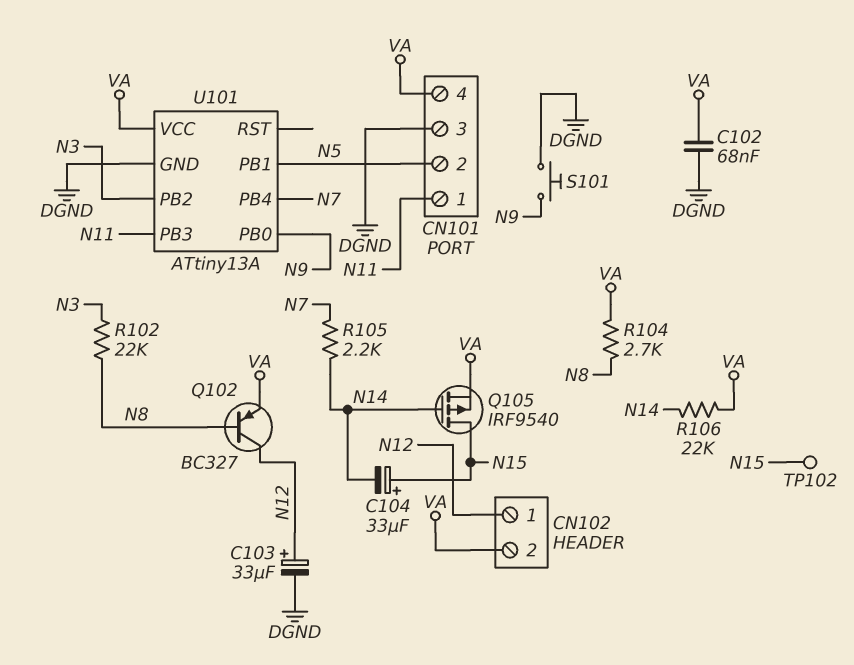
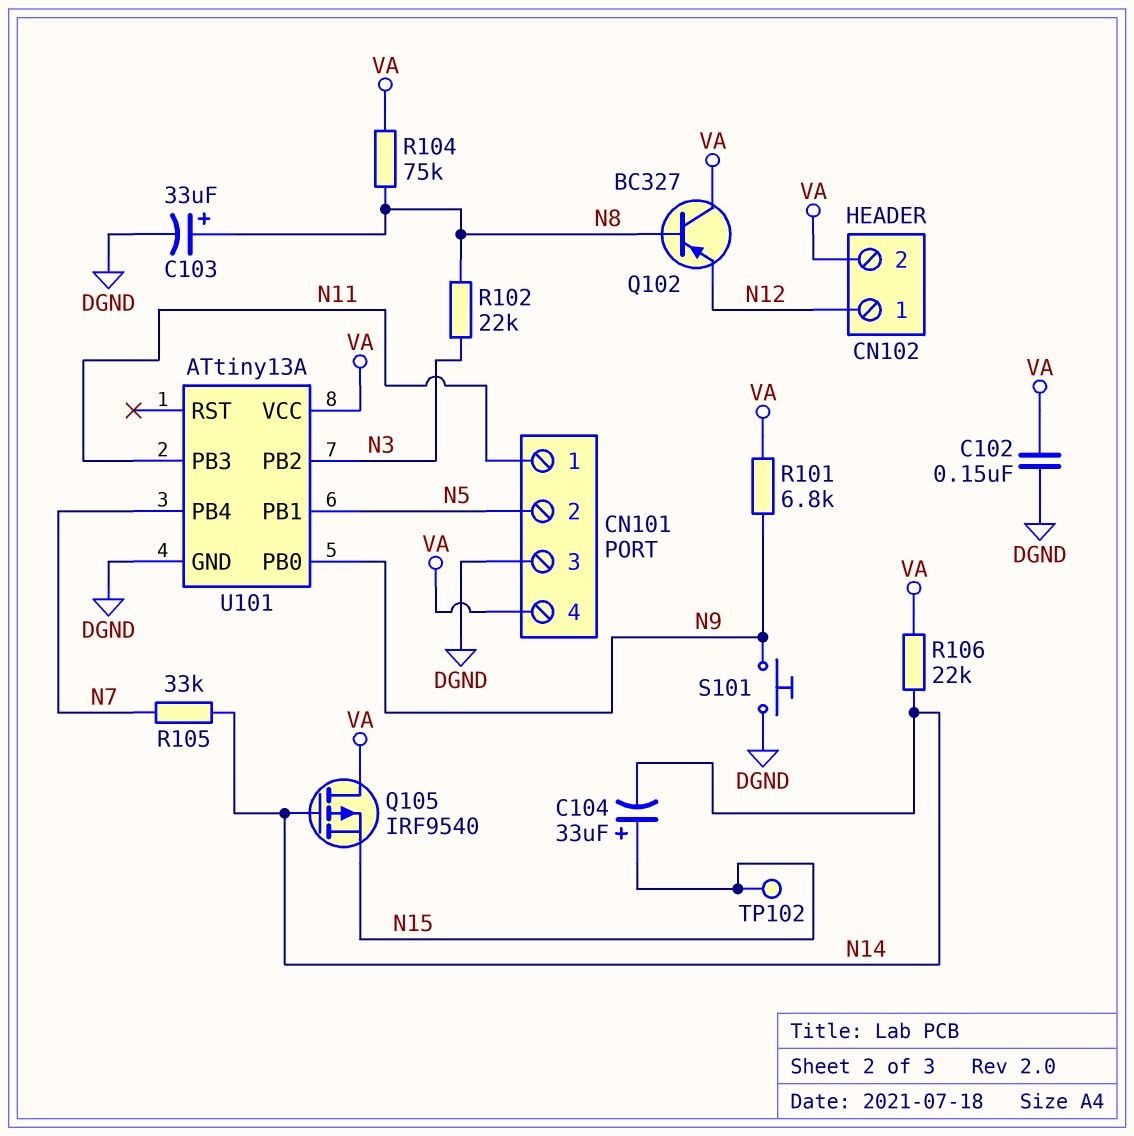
C102: 68nF (DGND, VA) -> 150nF (DGND, VA)
C103: 33uF (plus N12, minus DGND) -> 33uF (plus N8, minus DGND)
Q102: PNP BC327 (B N8, C N12, E VA) -> PNP BC327 (B N8, C VA, E N12)
Q105: PMOS IRF9540 (G N14, D N15, S VA) -> PMOS IRF9540 (G N14, D VA, S N15)
R101: none -> 6.8k (N9, VA)
R104: 2.7k (N8, VA) -> 75k (N8, VA)
R105: 2.2k (N7, N14) -> 33k (N7, N14)

